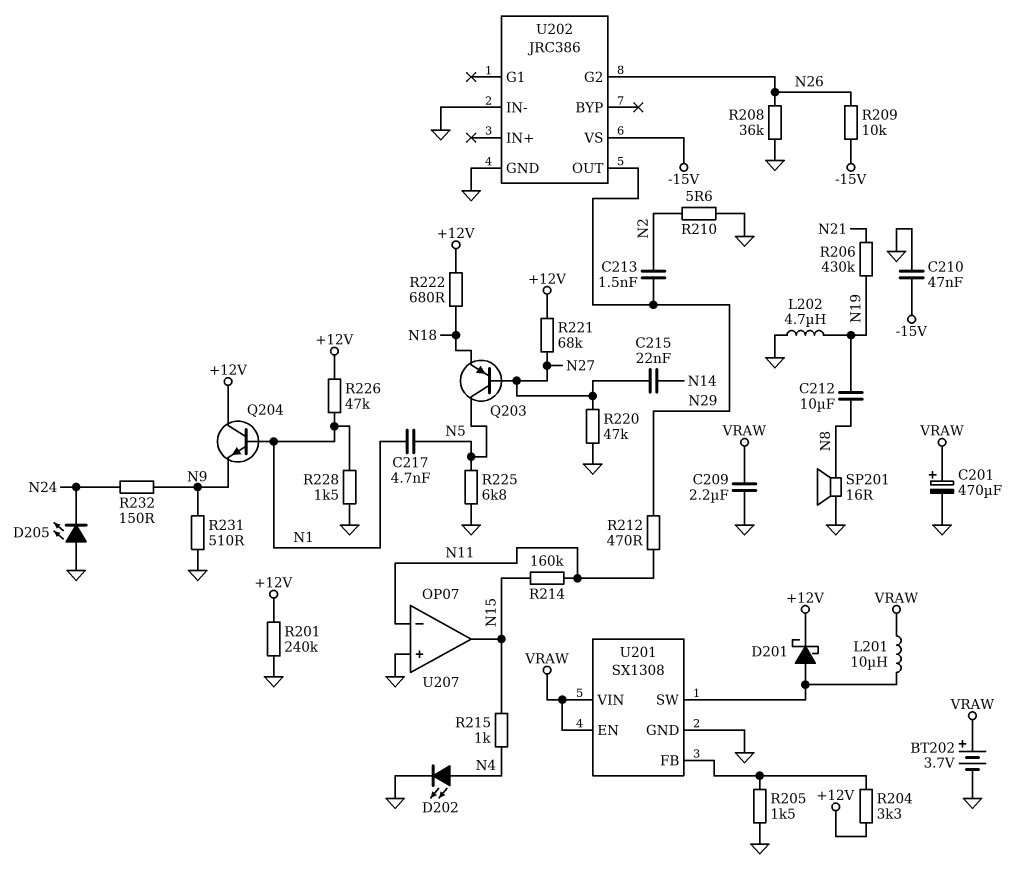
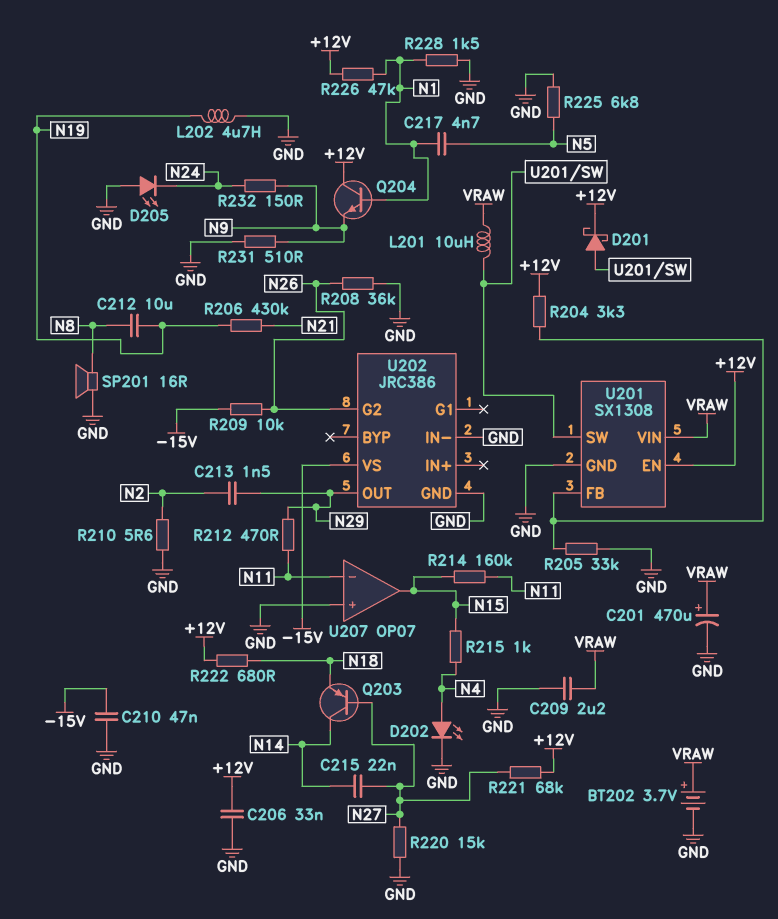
C206: none -> 33nF (+12V, GND)
Q203: PNP (B N27, C N5, E N18) -> PNP (B N27, C N14, E N18)
R201: 240k (+12V, GND) -> none
R205: 1.5k (GND, U201/FB) -> 33k (GND, U201/FB)
R220: 47k (GND, N27) -> 15k (GND, N27)
U201 pin EN: VRAW -> +12V

